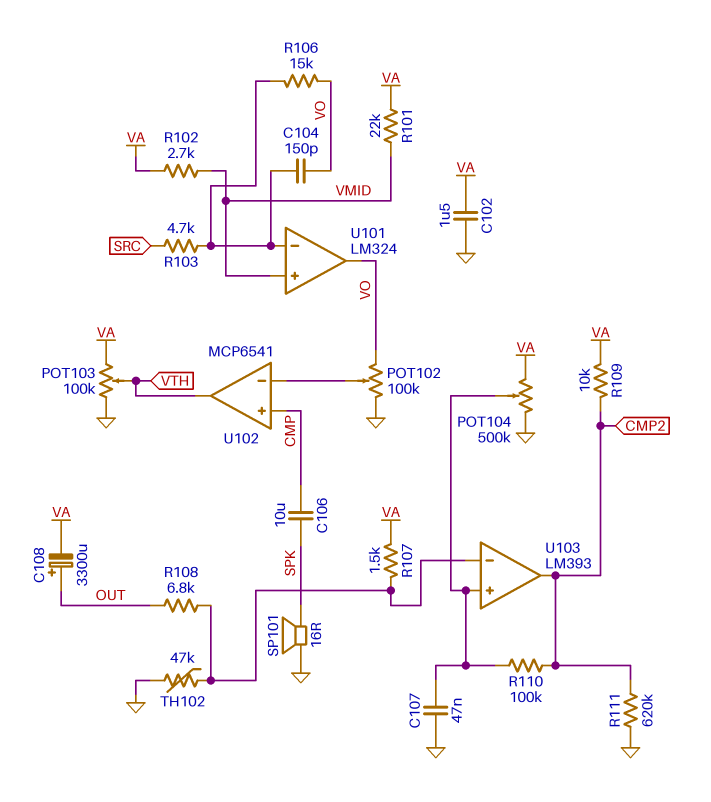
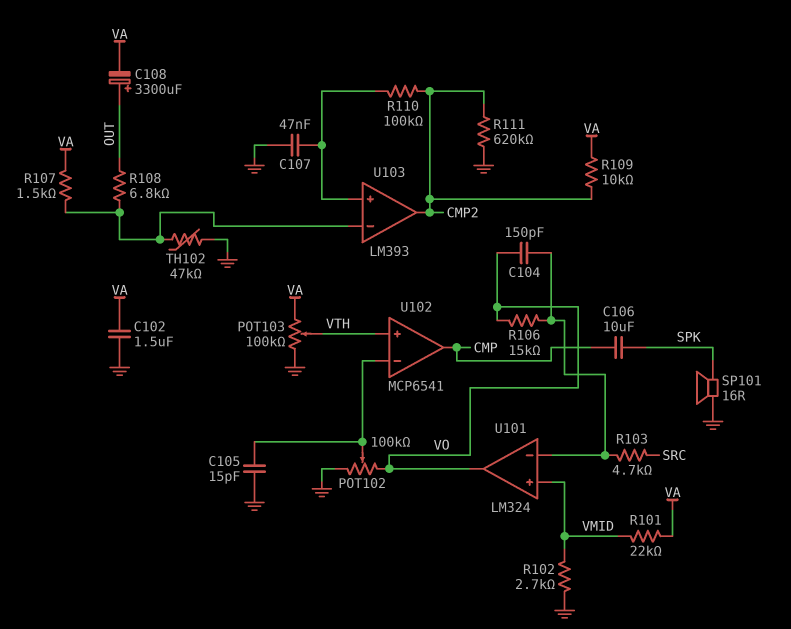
C105: none -> 15pF (GND, U102/in-)
POT104: 500k (GND, VA, wiper U103/in+) -> none
R102: 2.7k (VA, VMID) -> 2.7k (GND, VMID)
U102 pin in+: CMP -> VTH
U102 pin out: VTH -> CMP

